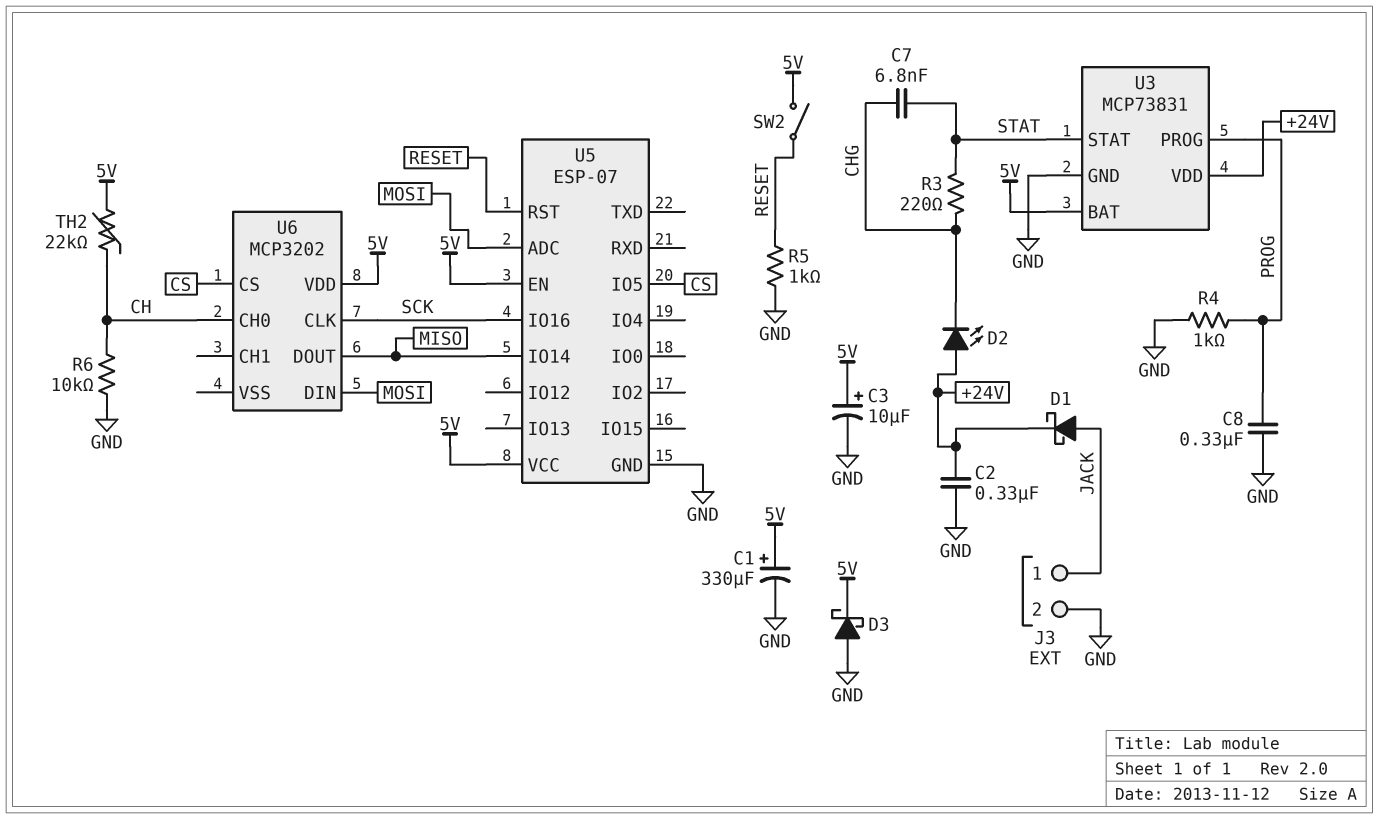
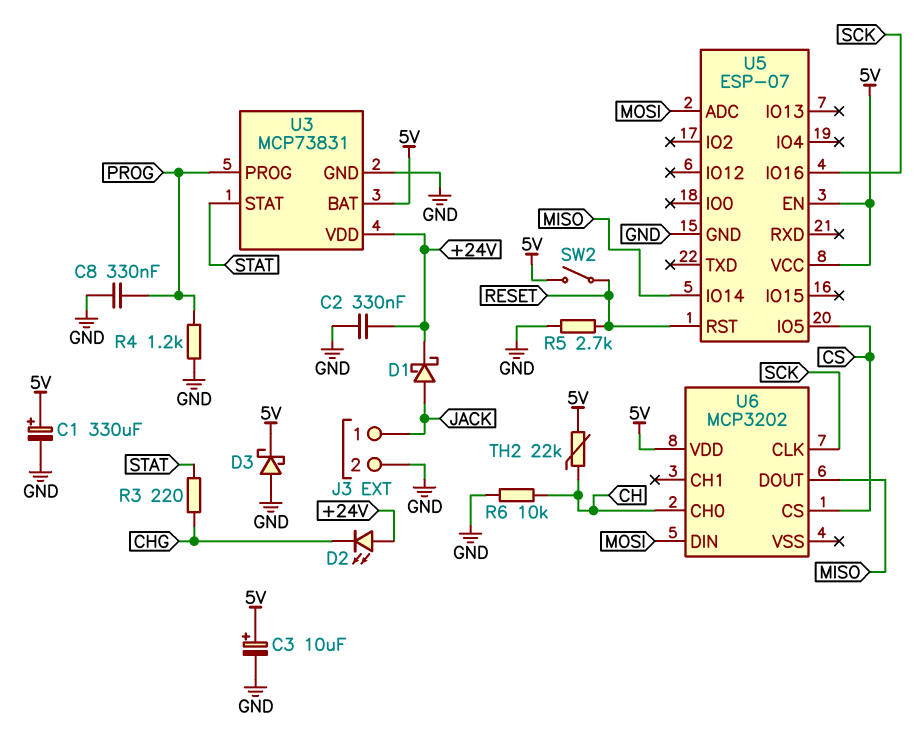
C7: 6.8nF (CHG, STAT) -> none
R4: 1k (GND, PROG) -> 1.2k (GND, PROG)
R5: 1k (GND, RESET) -> 2.7k (GND, RESET)

